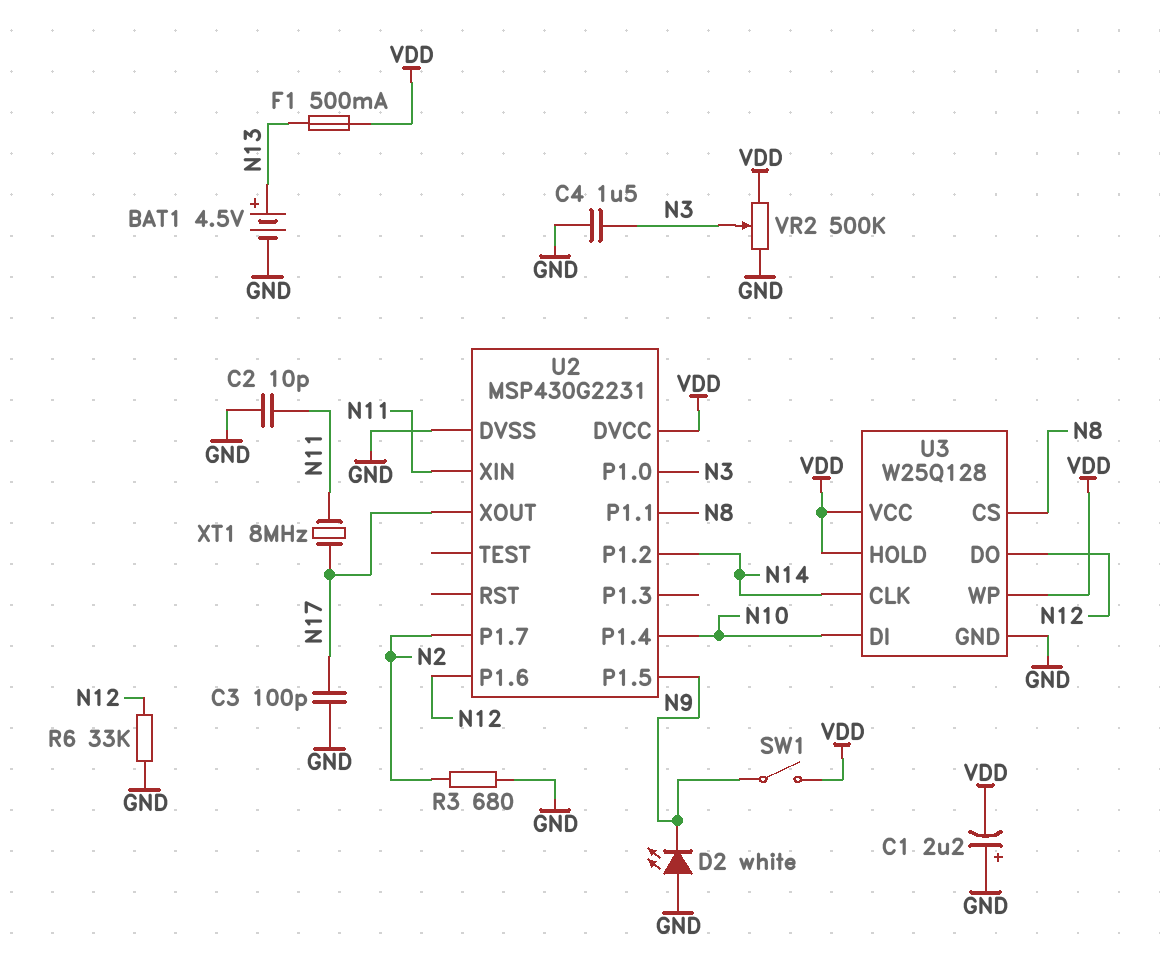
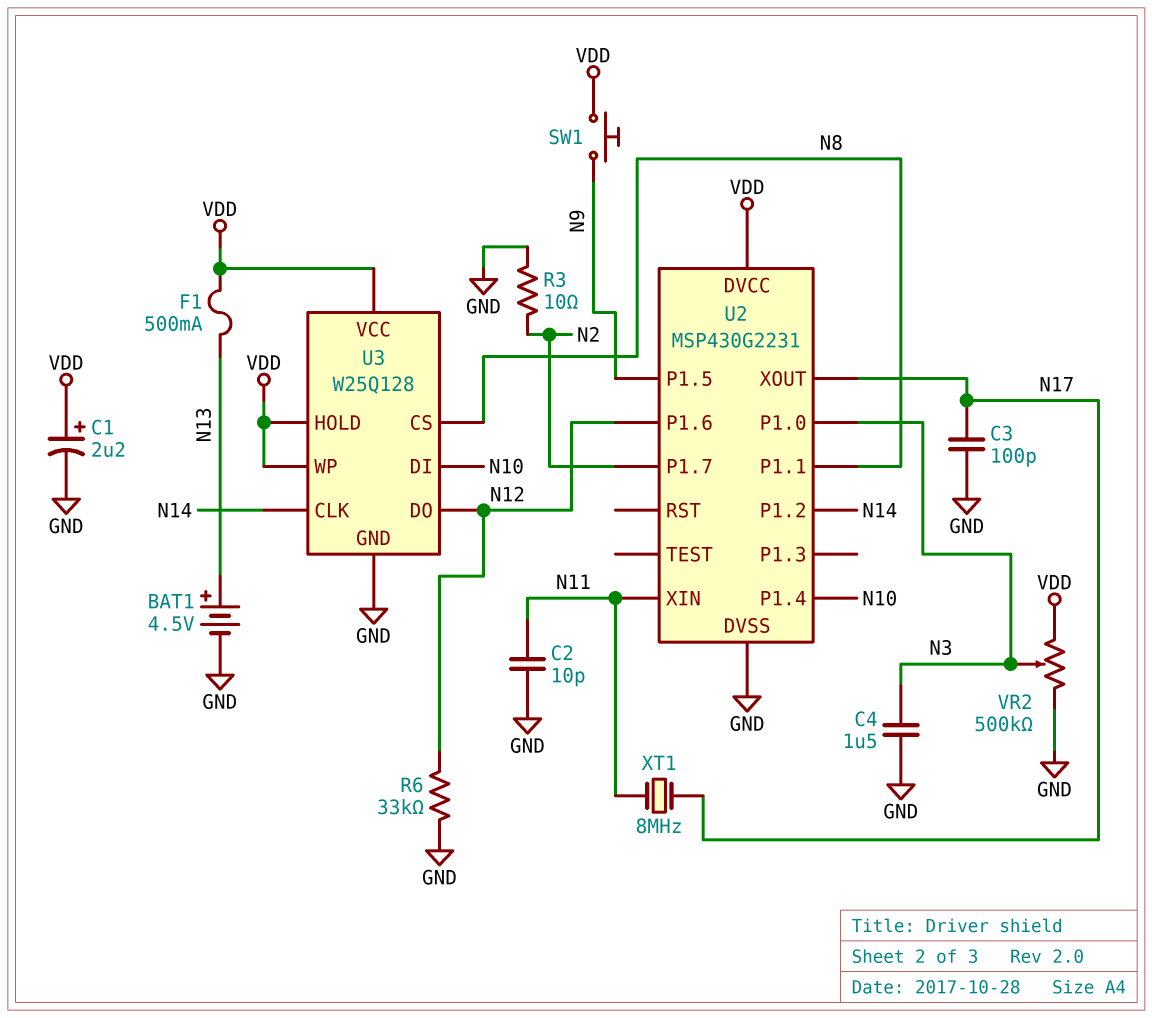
C1: 2.2uF (plus GND, minus VDD) -> 2.2uF (plus VDD, minus GND)
D2: LED white (A GND, K N9) -> none
R3: 680 (GND, N2) -> 10 (GND, N2)
SW1: switch (N9, VDD) -> button (N9, VDD)

